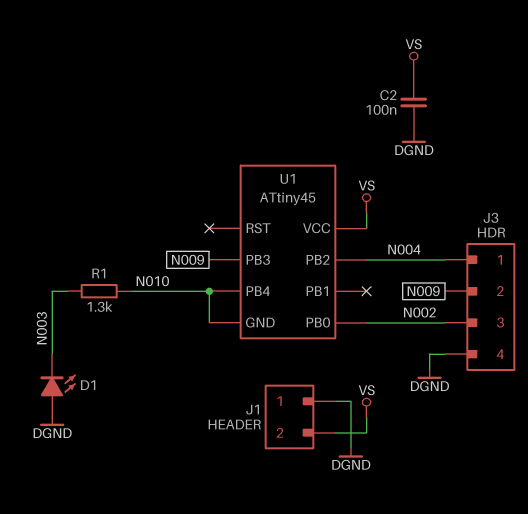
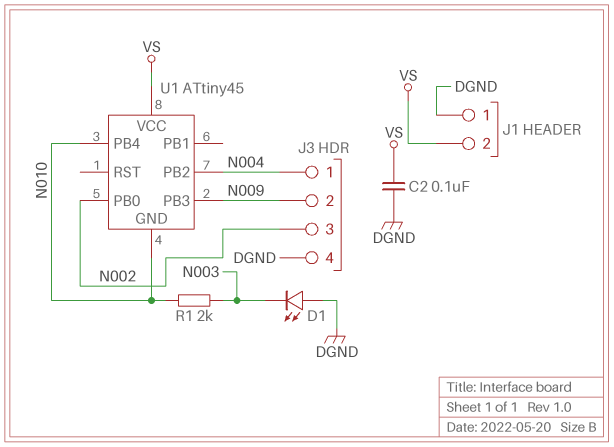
R1: 1.3k (N003, N010) -> 2k (N003, N010)

